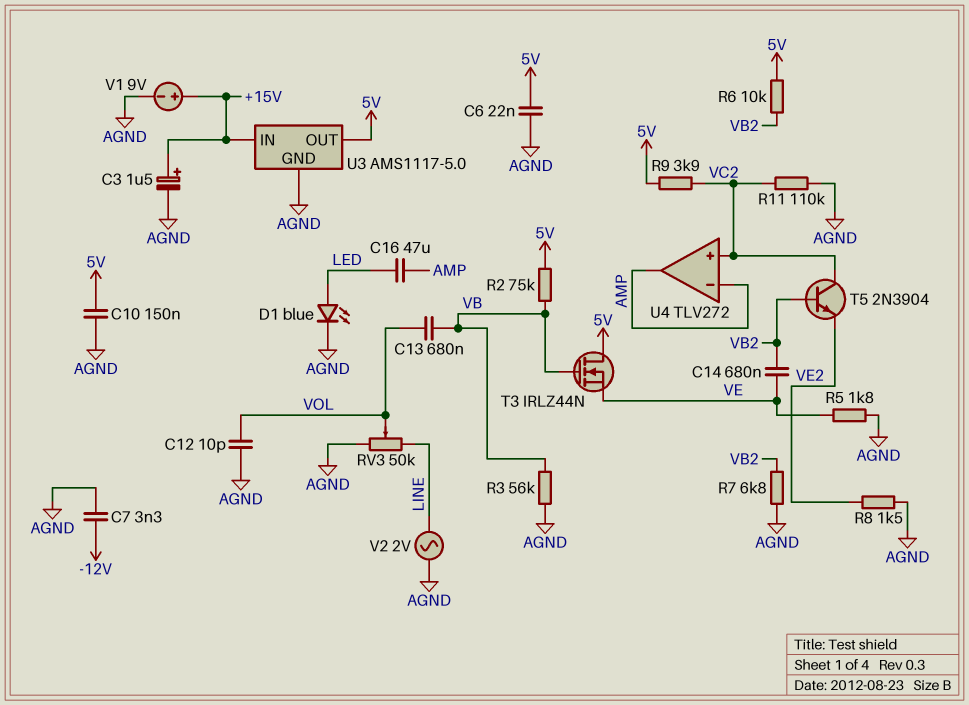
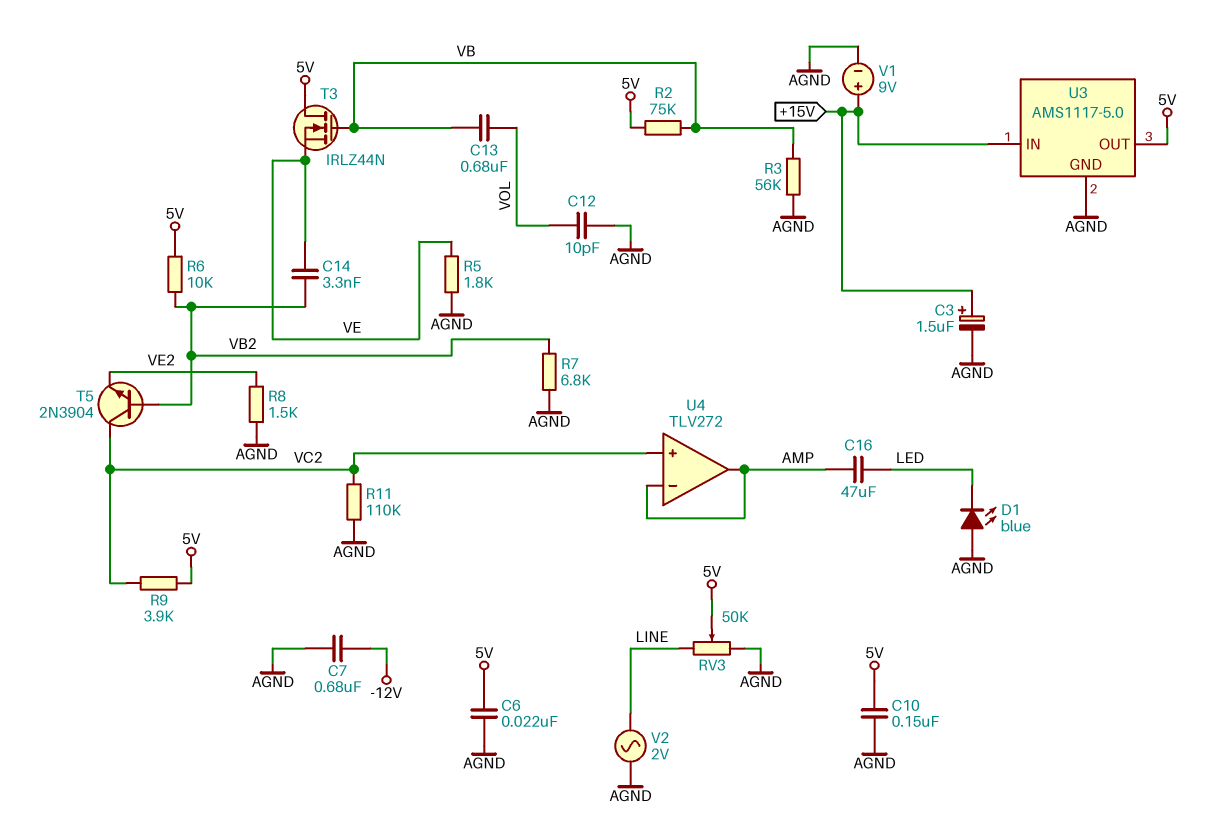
C7: 3.3nF (-12V, AGND) -> 680nF (-12V, AGND)
C14: 680nF (VB2, VE) -> 3.3nF (VB2, VE)
D1: LED blue (A LED, K AGND) -> LED blue (A AGND, K LED)
RV3: 50k (AGND, LINE, wiper VOL) -> 50k (AGND, LINE, wiper 5V)

